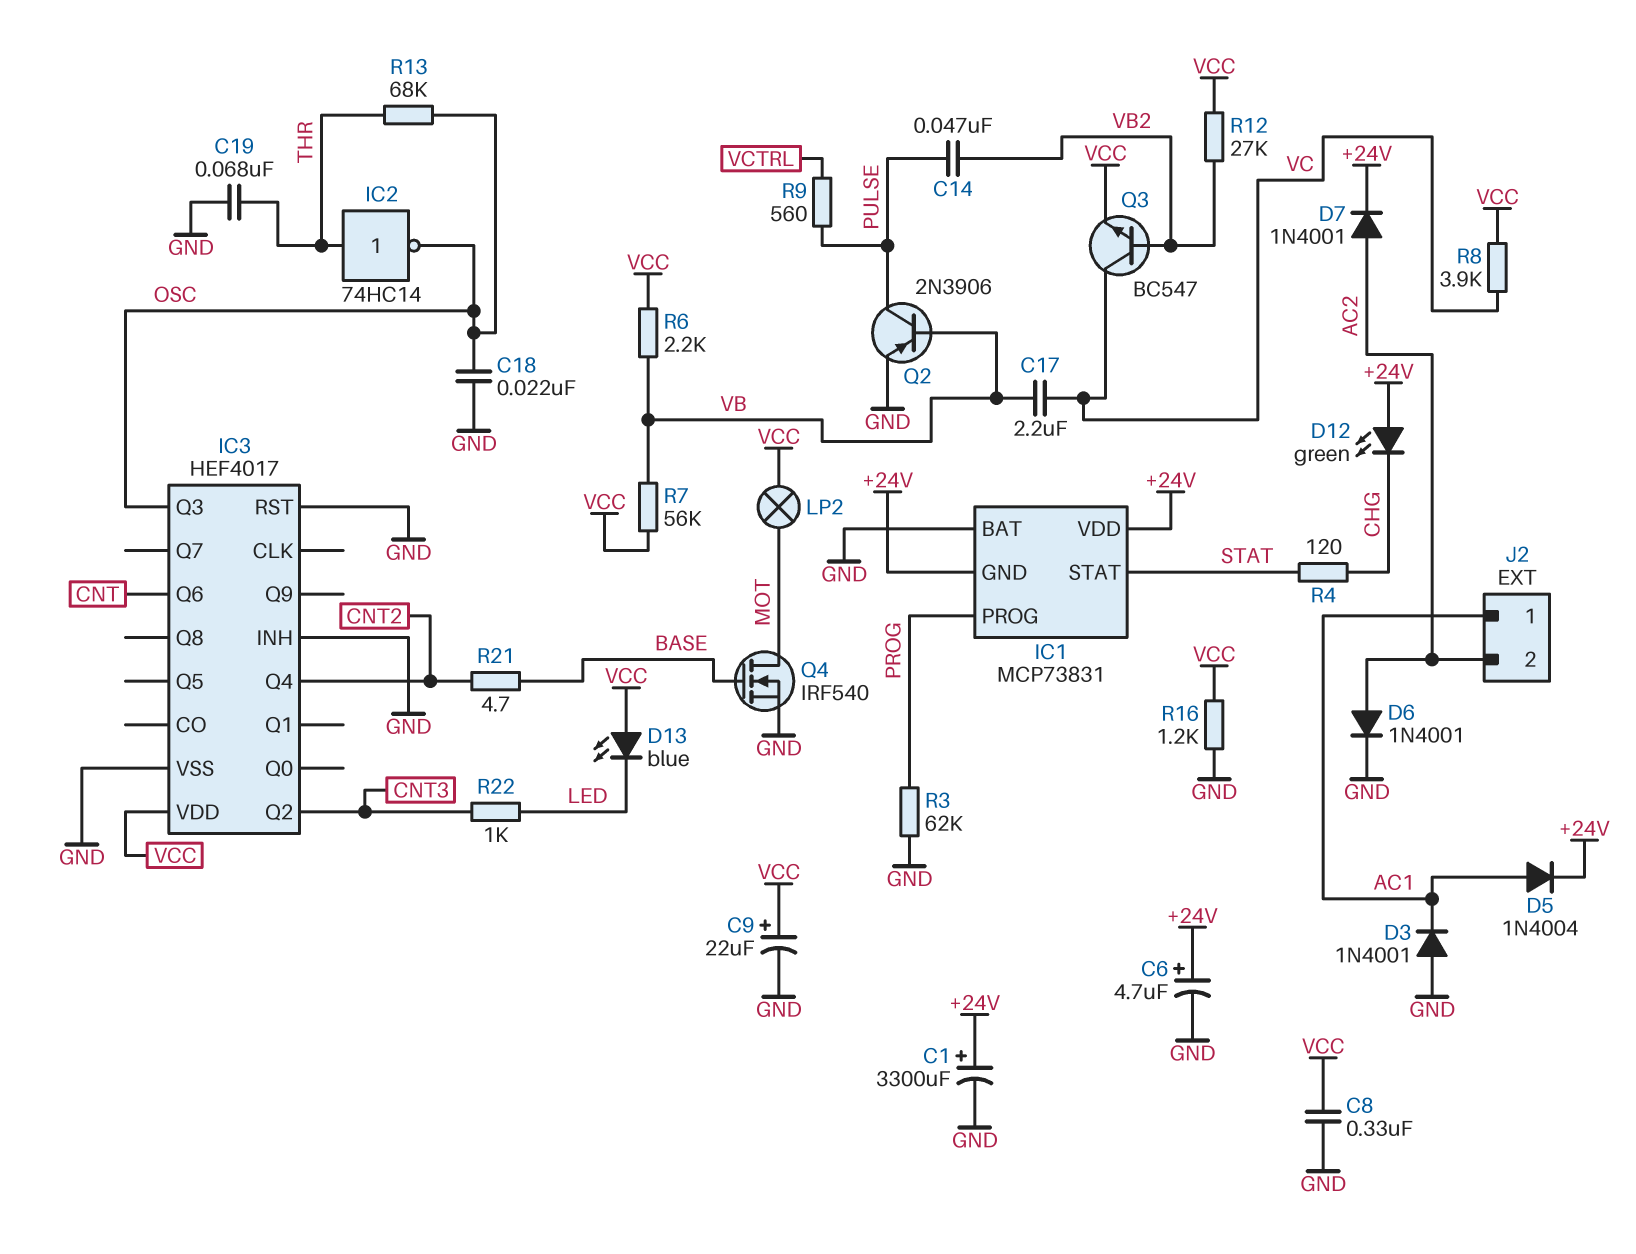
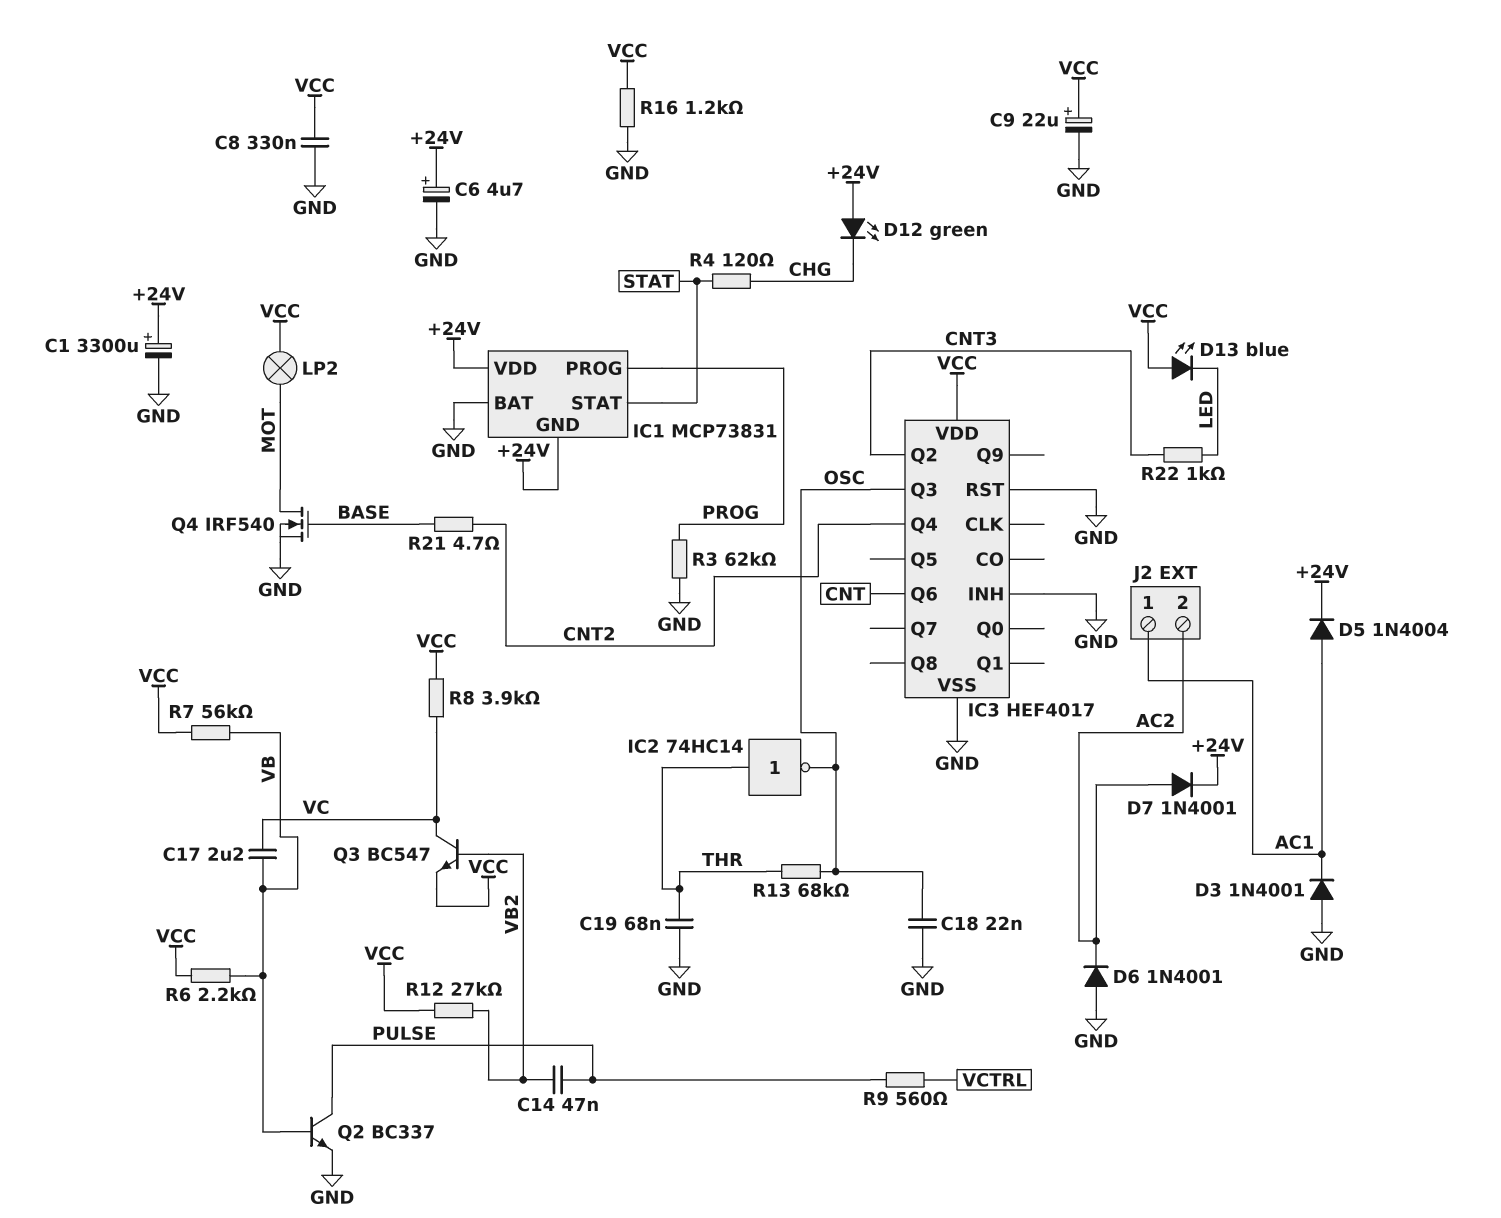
D6: diode 1N4001 (A AC2, K GND) -> diode 1N4001 (A GND, K AC2)
Q2: PNP 2N3906 (B VB, C PULSE, E GND) -> NPN BC337 (B VB, C PULSE, E GND)

